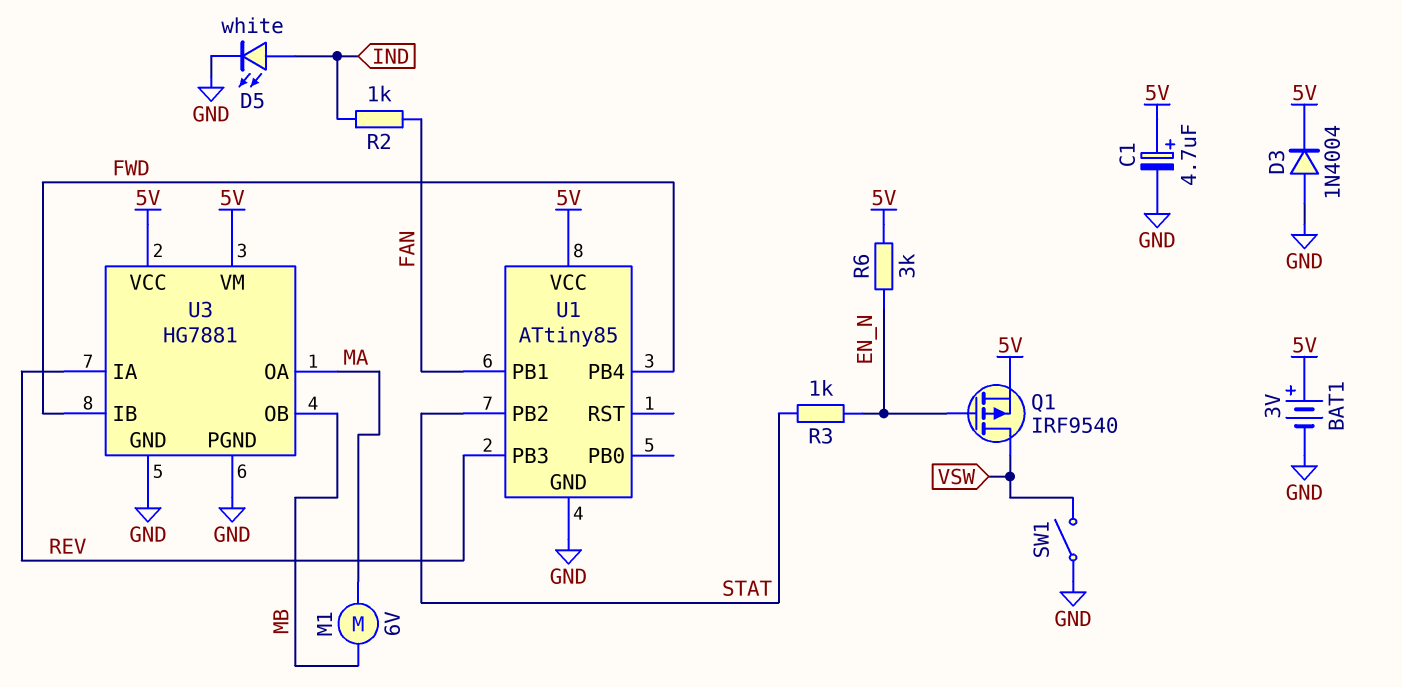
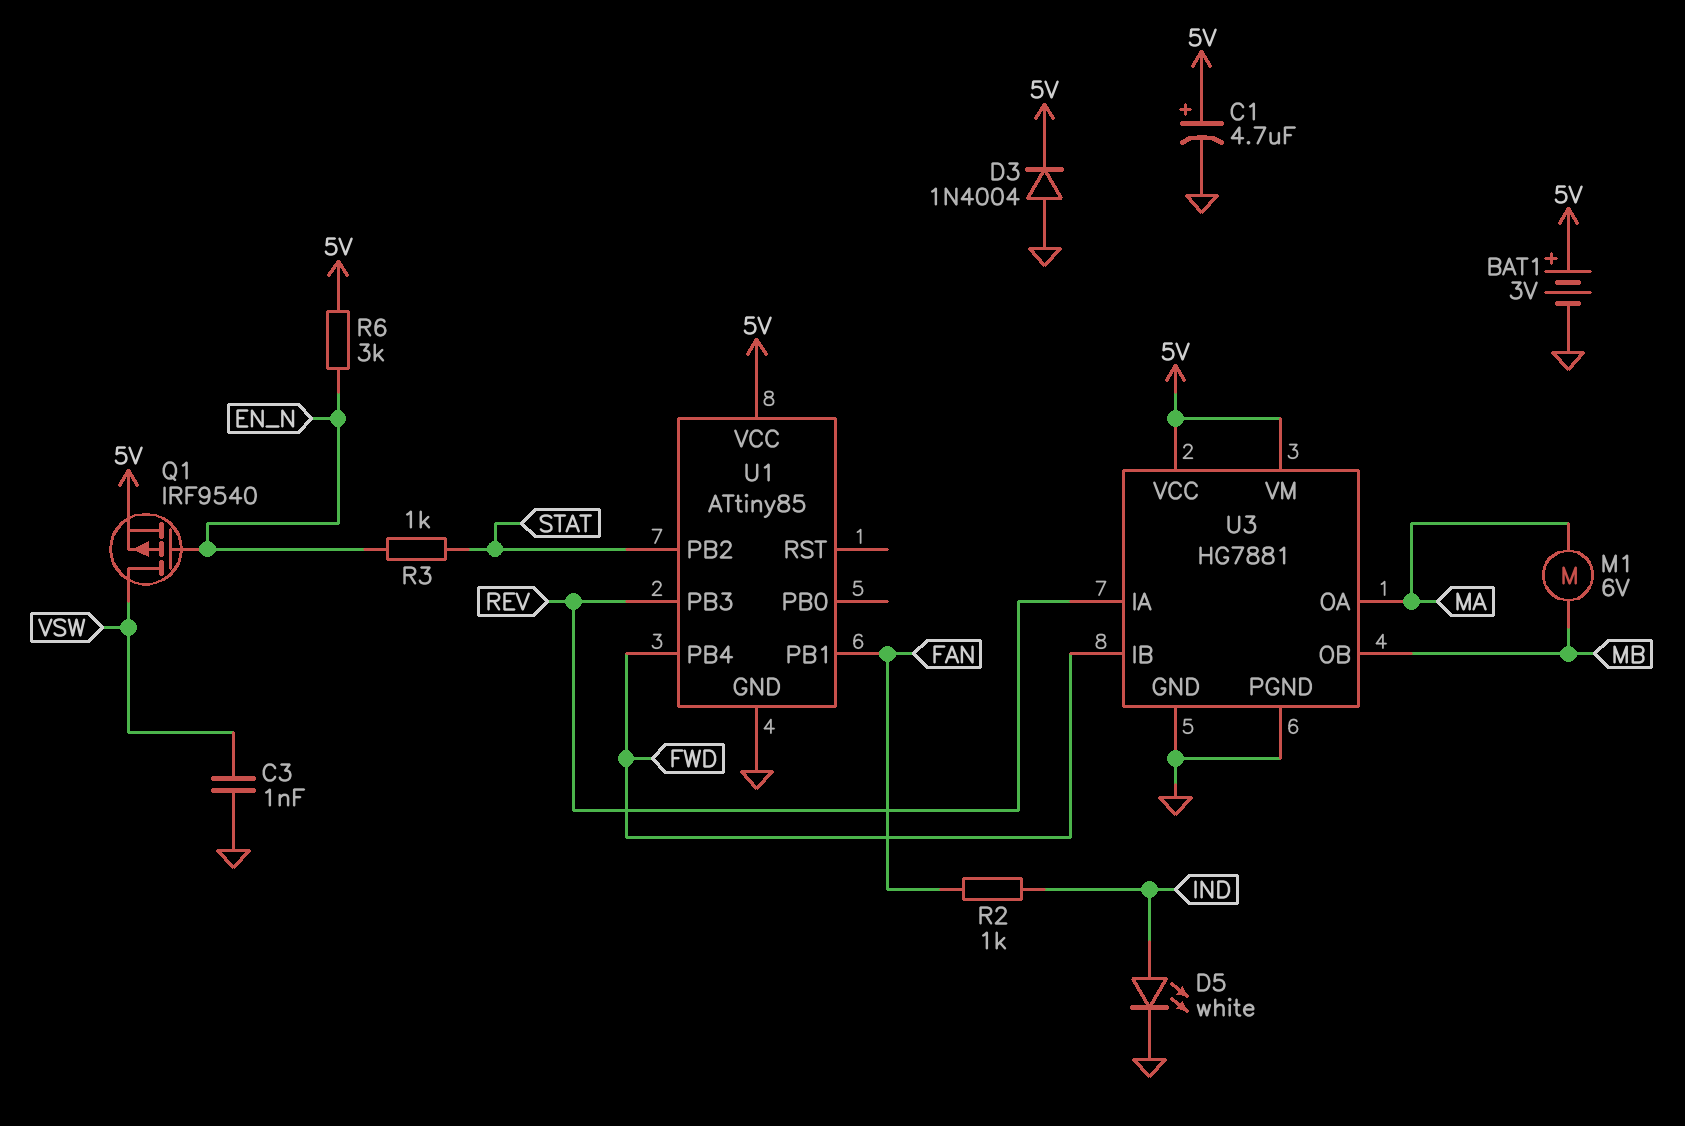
C3: none -> 1nF (GND, VSW)
SW1: switch (GND, VSW) -> none

